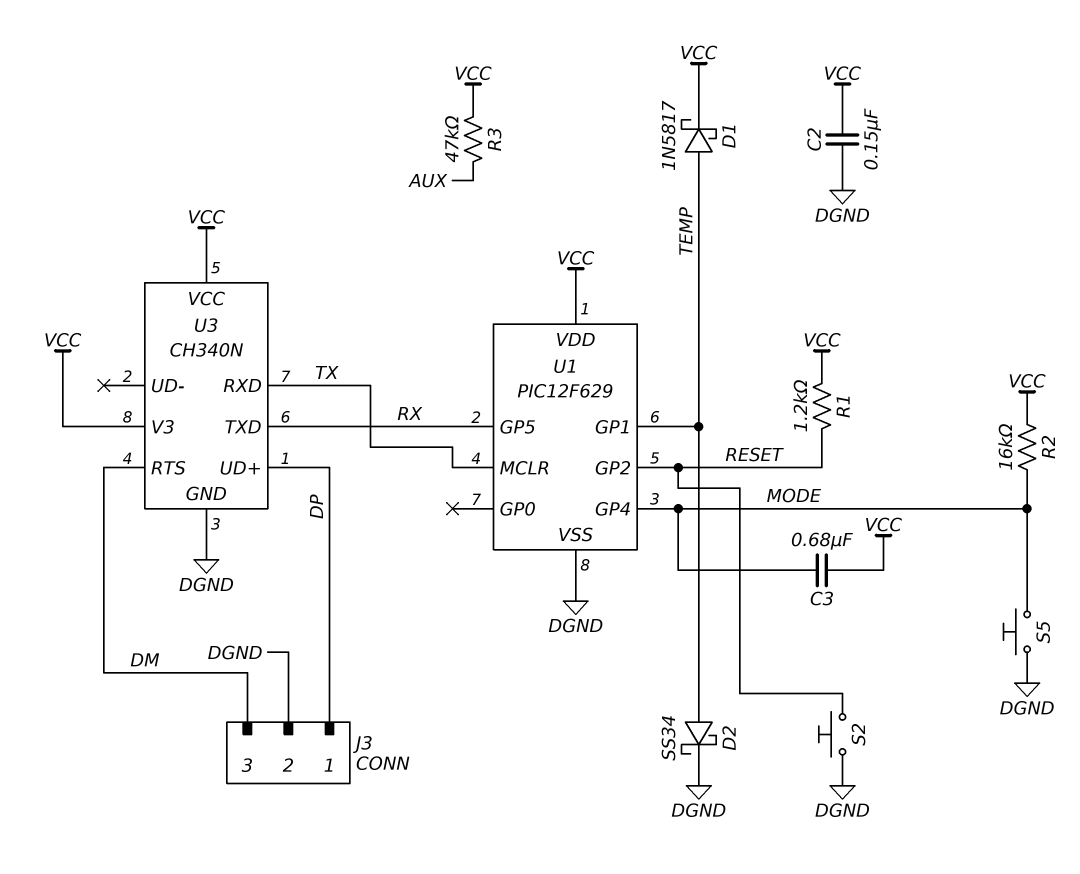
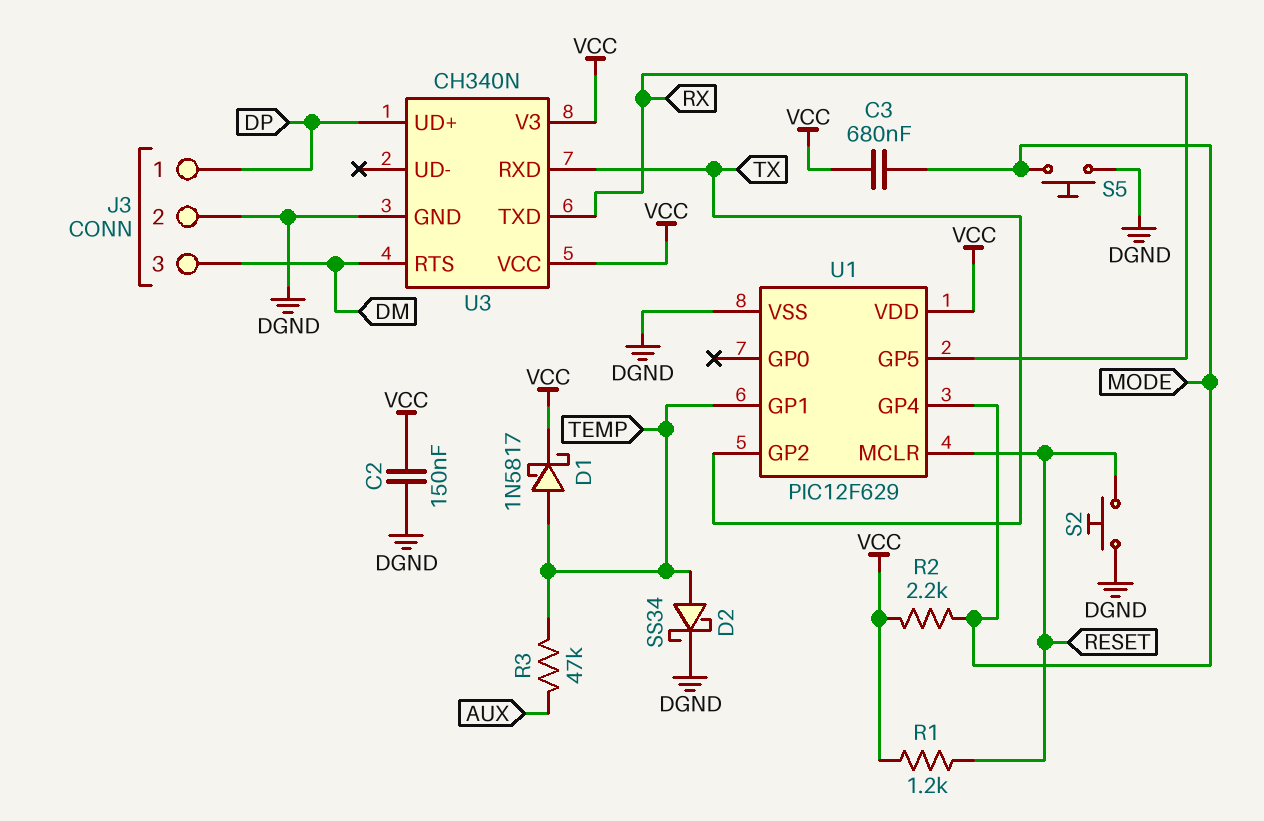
R2: 16k (MODE, VCC) -> 2.2k (MODE, VCC)
R3: 47k (AUX, VCC) -> 47k (AUX, TEMP)
U1 pin GP2: RESET -> TX
U1 pin MCLR: TX -> RESET

